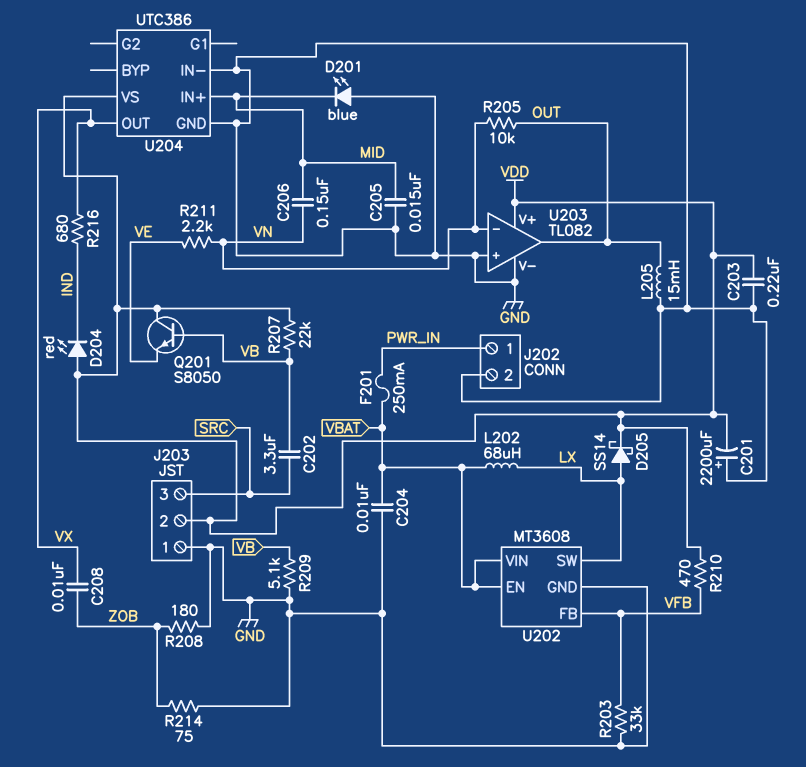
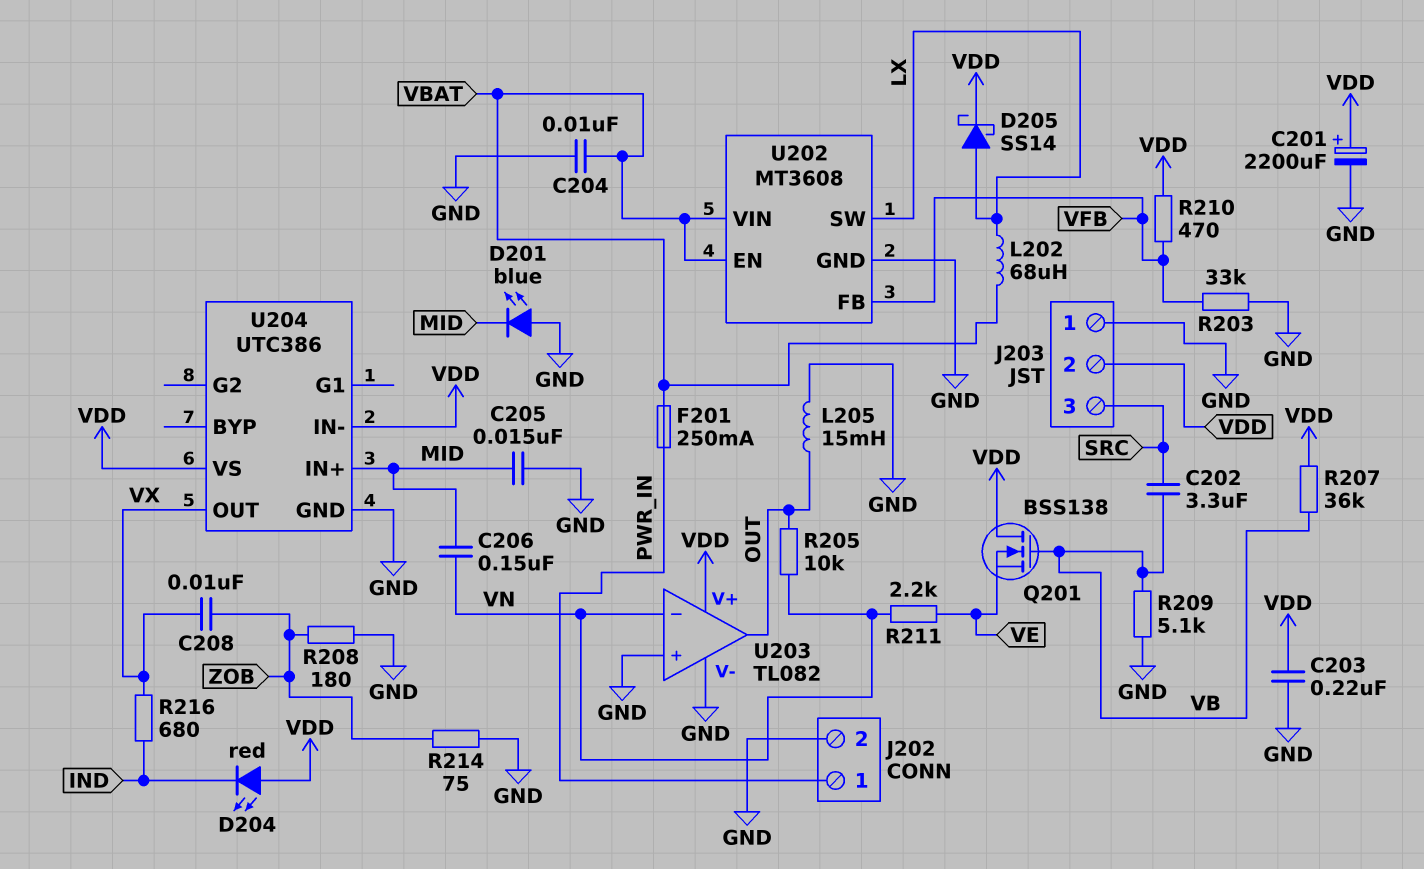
C201: 2200uF (plus GND, minus VDD) -> 2200uF (plus VDD, minus GND)
Q201: NPN S8050 (B VB, C VDD, E VE) -> NMOS BSS138 (G VB, D VDD, S VE)
R207: 22k (VB, VDD) -> 36k (VB, VDD)
U204 pin IN-: GND -> VDD

